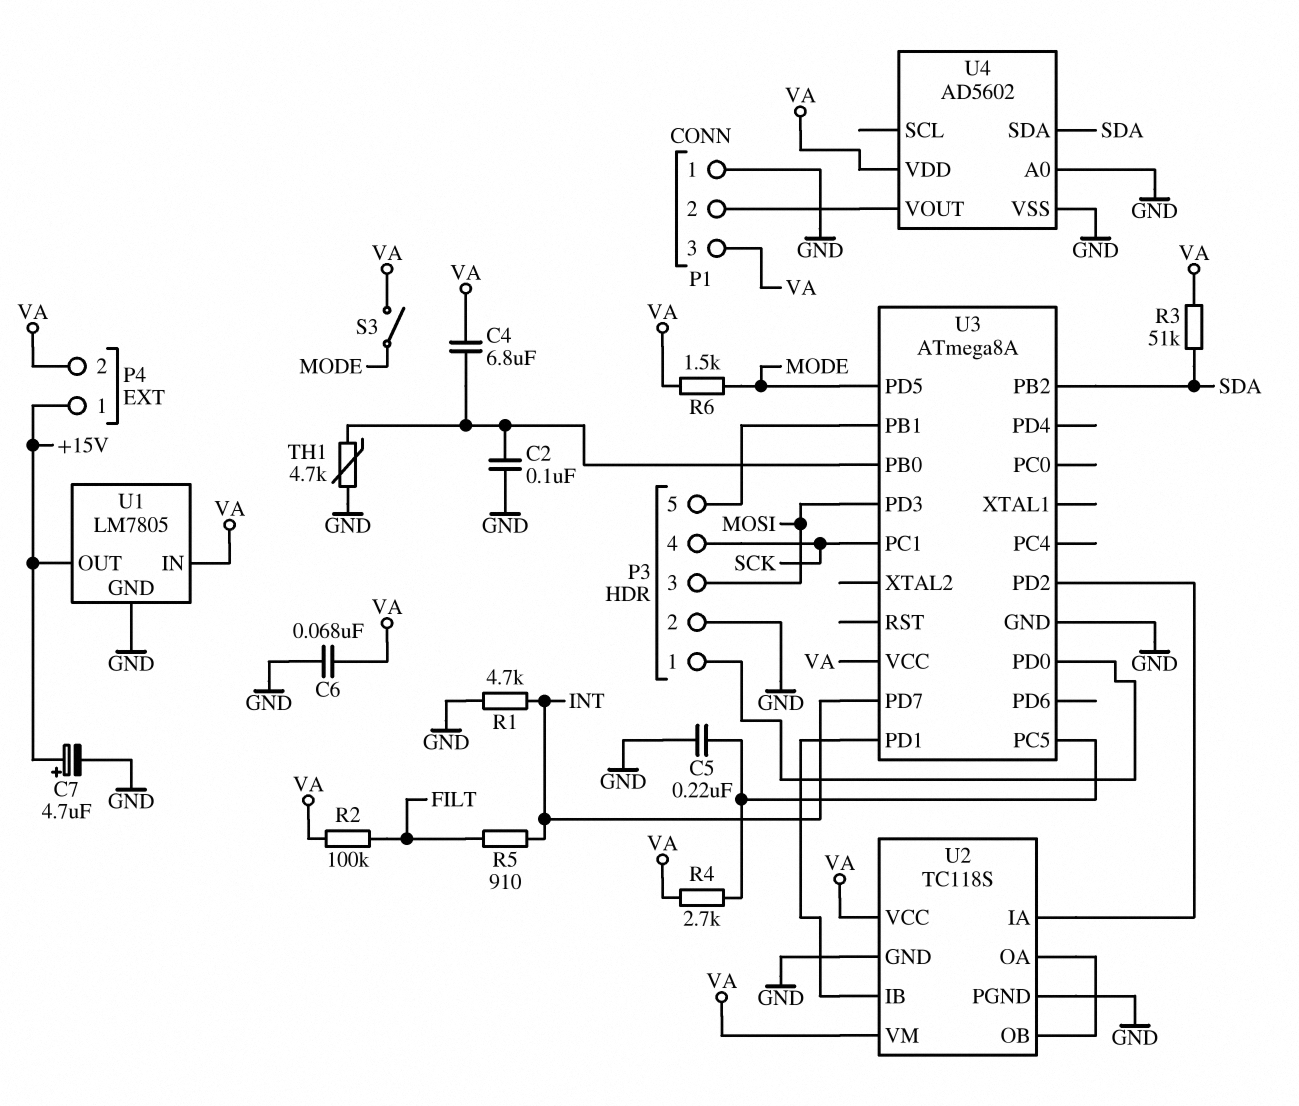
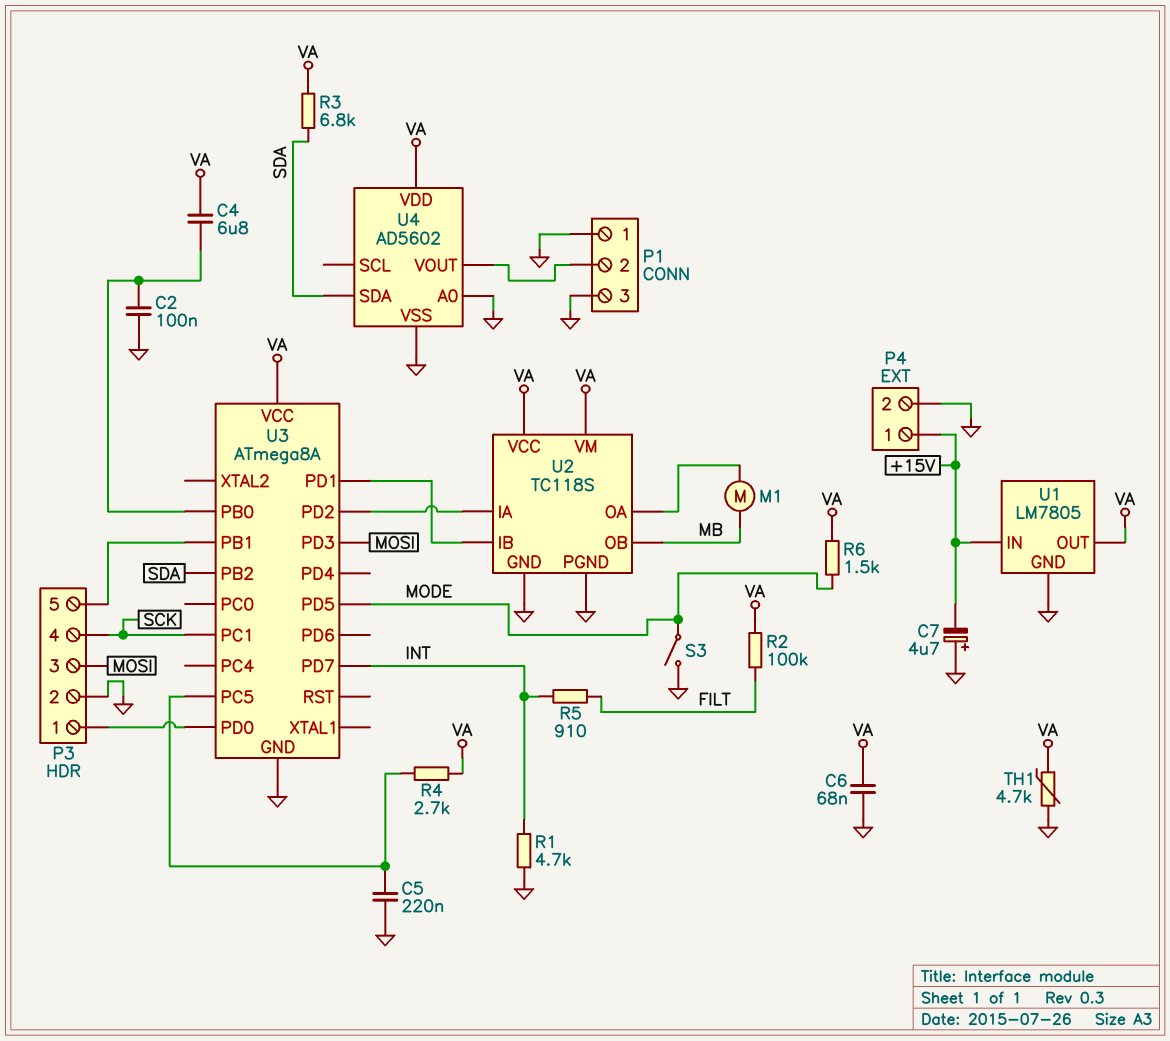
C7: 4.7uF (plus +15V, minus GND) -> 4.7uF (plus GND, minus +15V)
M1: none -> motor (MB, U2/OA)
P1 pin 3: VA -> GND
P4 pin 2: VA -> GND
R3: 51k (SDA, VA) -> 6.8k (SDA, VA)
S3: switch (MODE, VA) -> switch (GND, MODE)
TH1: 4.7k (GND, U3/PB0) -> 4.7k (GND, VA)
U1 pin IN: VA -> +15V
U1 pin OUT: +15V -> VA
U2 pin OB: U2/OA -> MB

